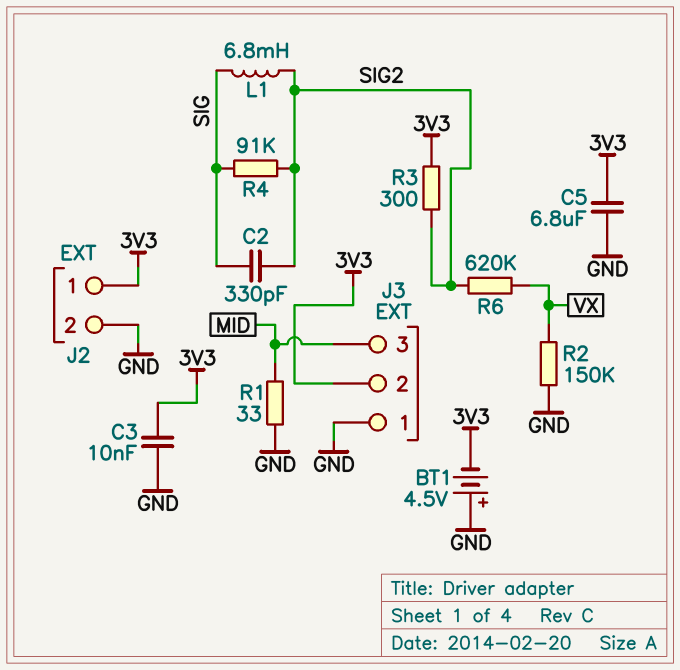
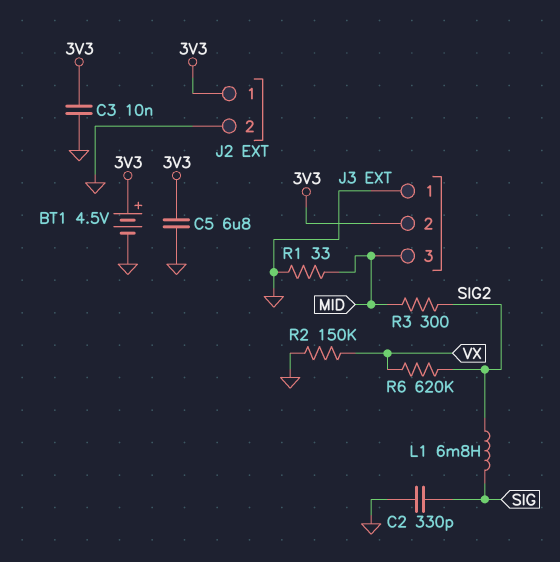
BT1: 4.5V (plus GND, minus 3V3) -> 4.5V (plus 3V3, minus GND)
C2: 330pF (SIG, SIG2) -> 330pF (GND, SIG)
R3: 300 (3V3, SIG2) -> 300 (MID, SIG2)
R4: 91k (SIG, SIG2) -> none

